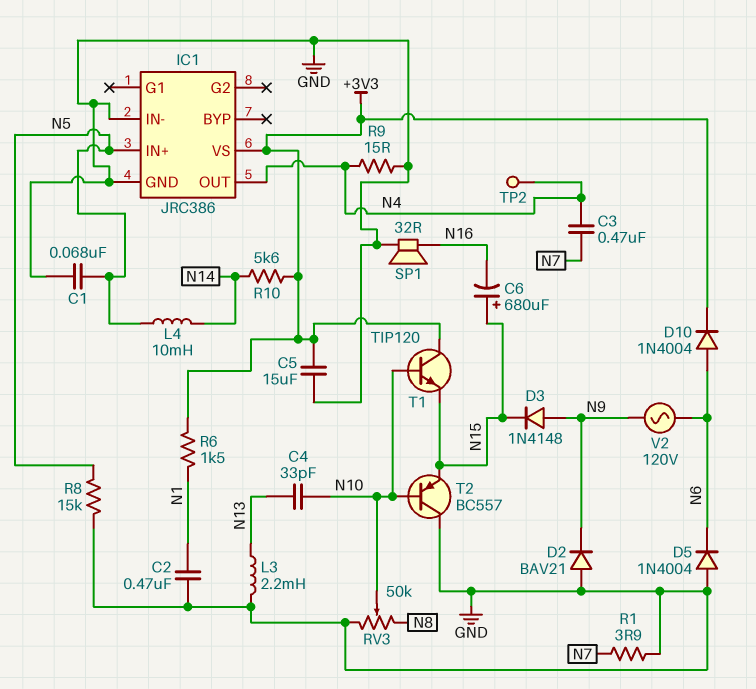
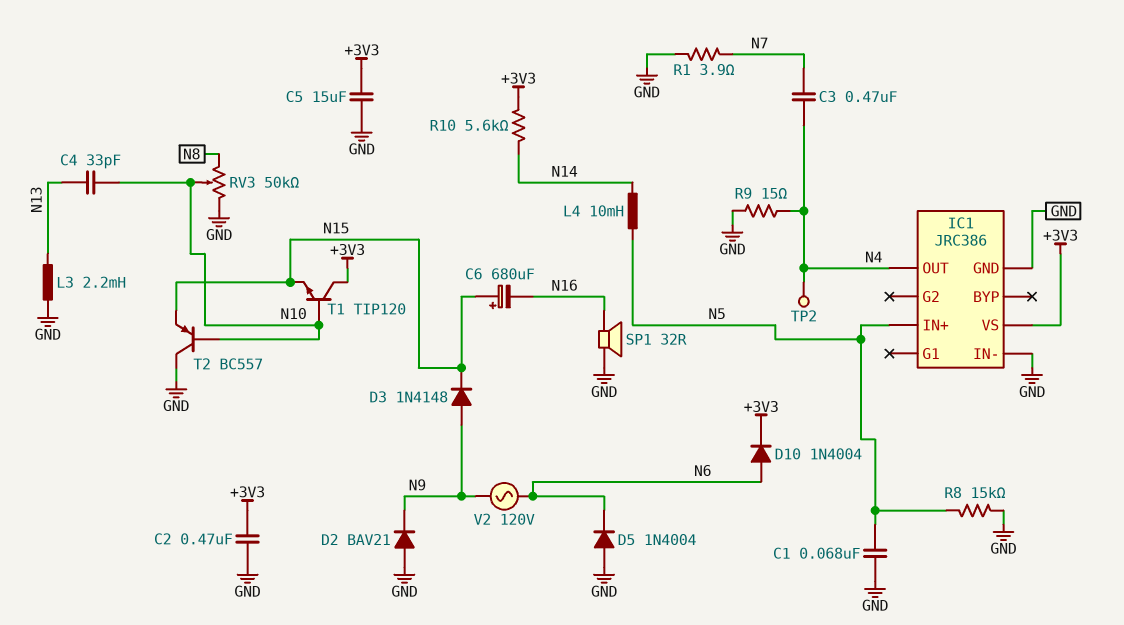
C2: 470nF (GND, N1) -> 470nF (+3V3, GND)
R6: 1.5k (+3V3, N1) -> none

